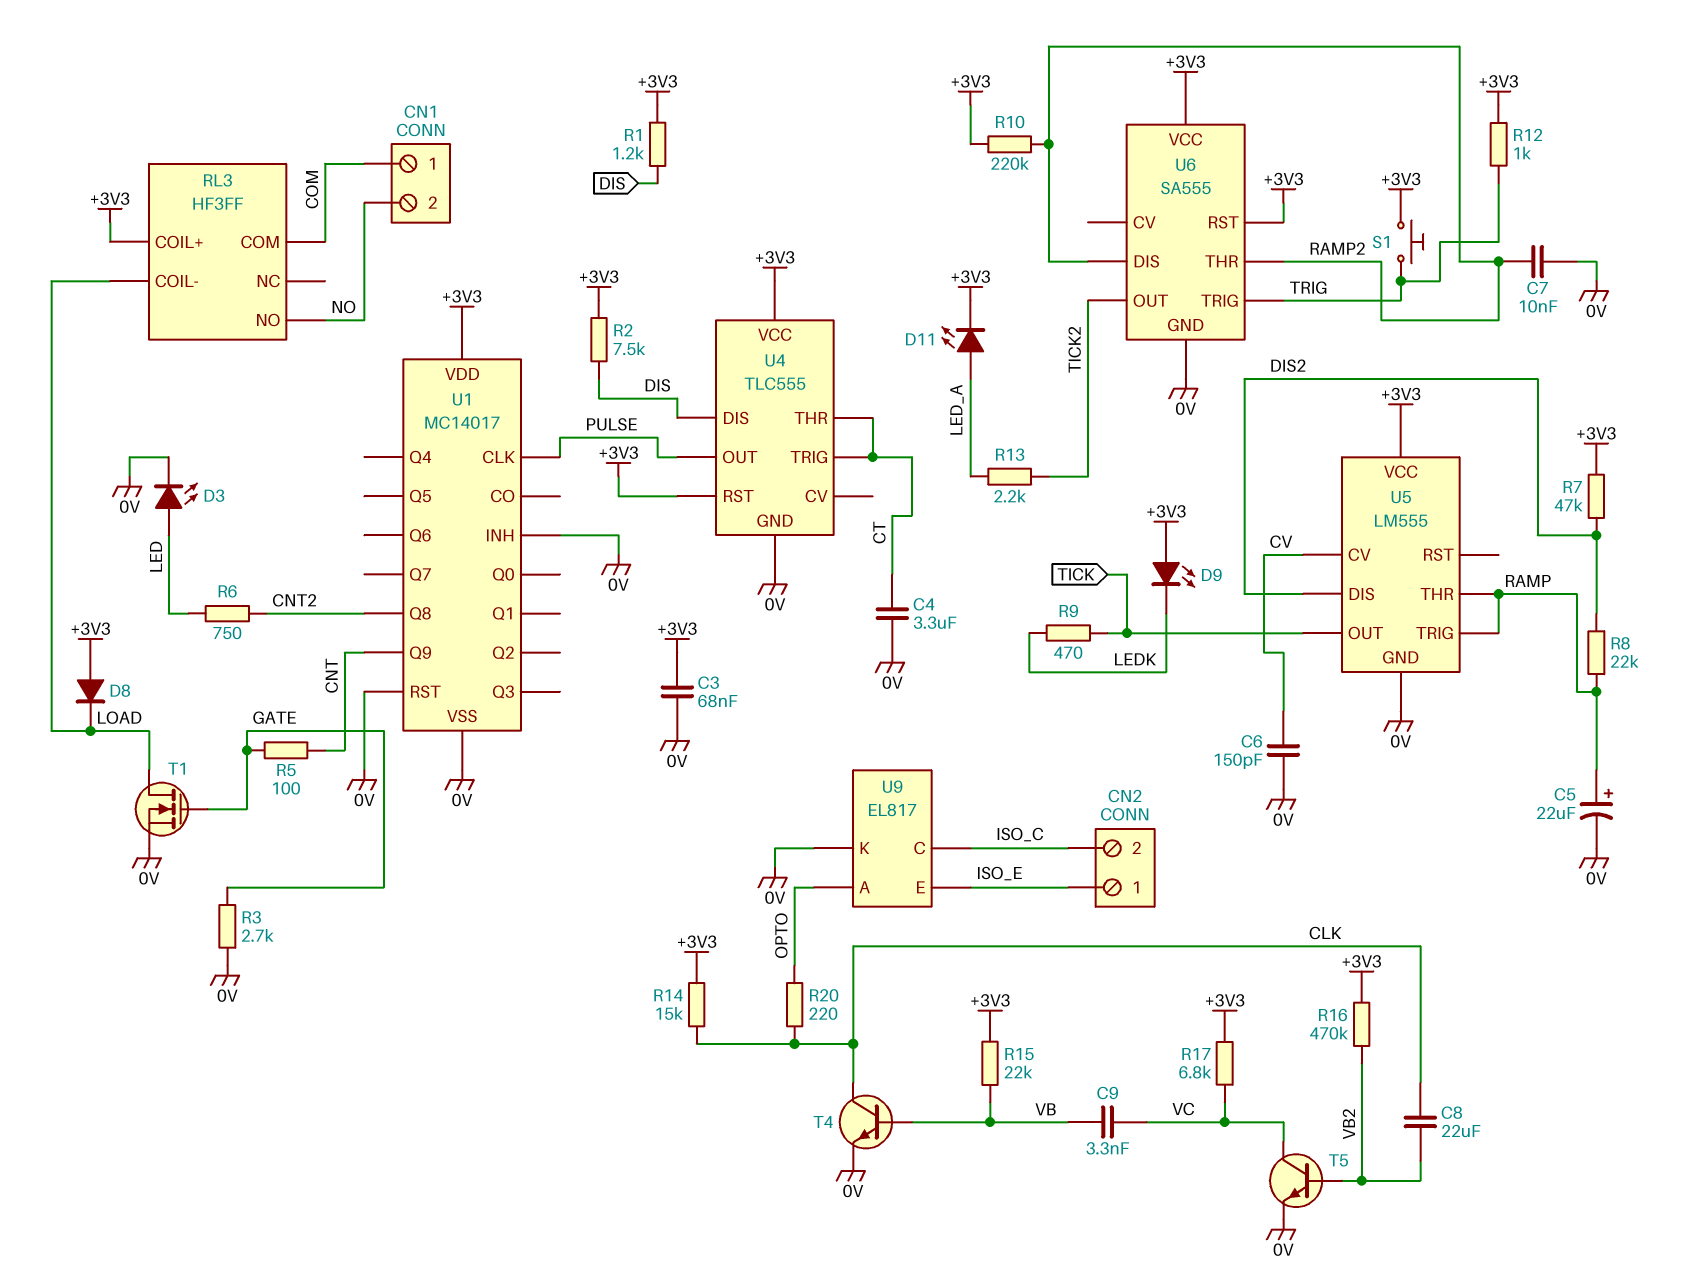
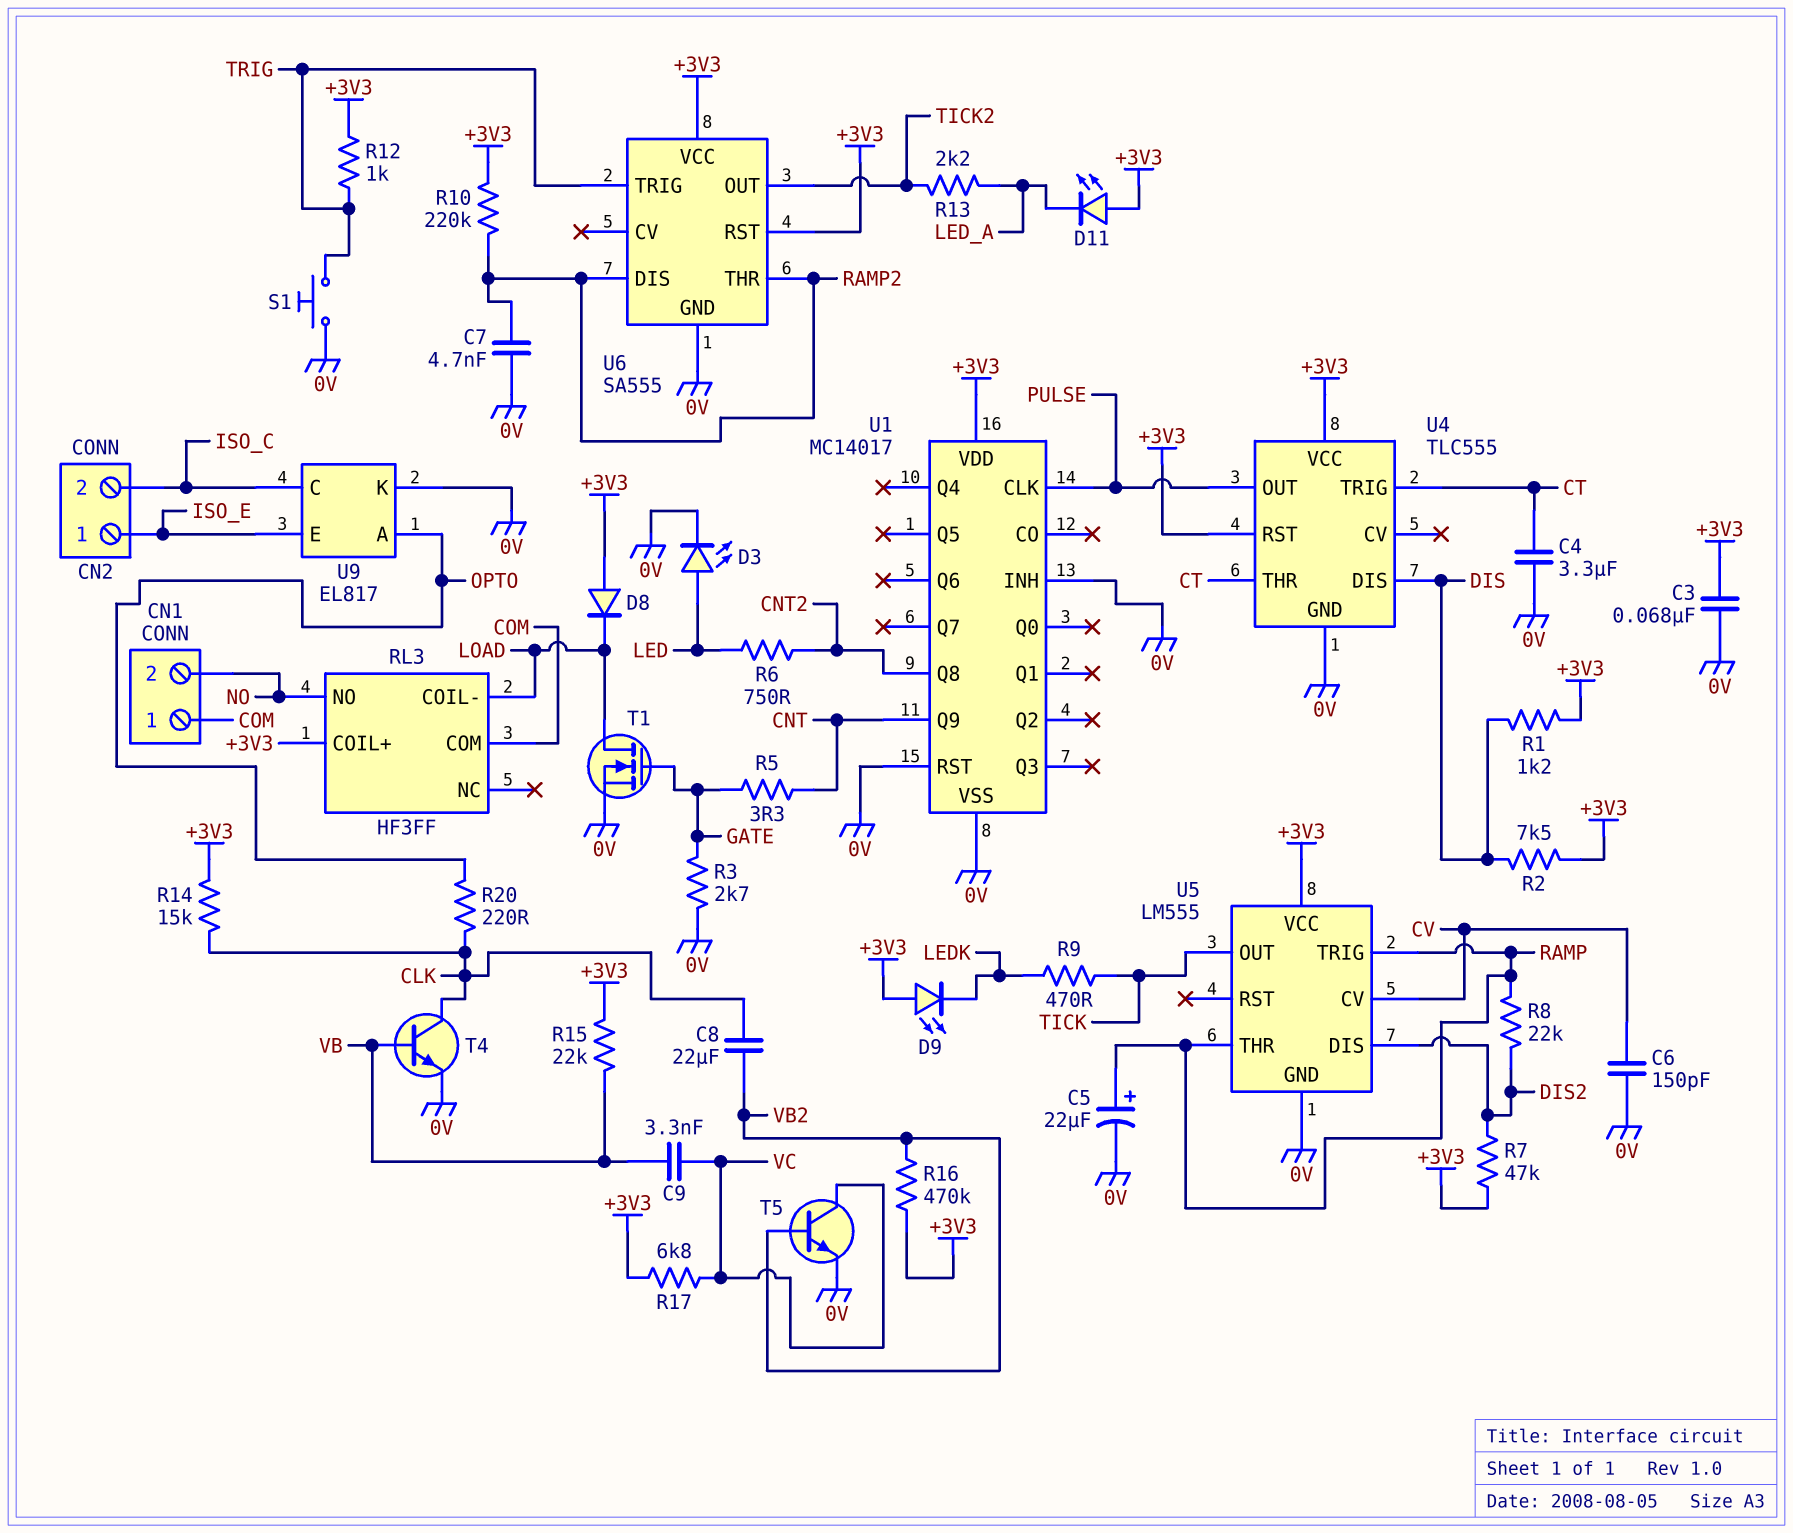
C7: 10nF (0V, RAMP2) -> 4.7nF (0V, RAMP2)
D11: LED (A LED_A, K +3V3) -> LED (A +3V3, K LED_A)
R5: 100 (CNT, GATE) -> 3.3 (CNT, GATE)
S1: button (+3V3, TRIG) -> button (0V, TRIG)

